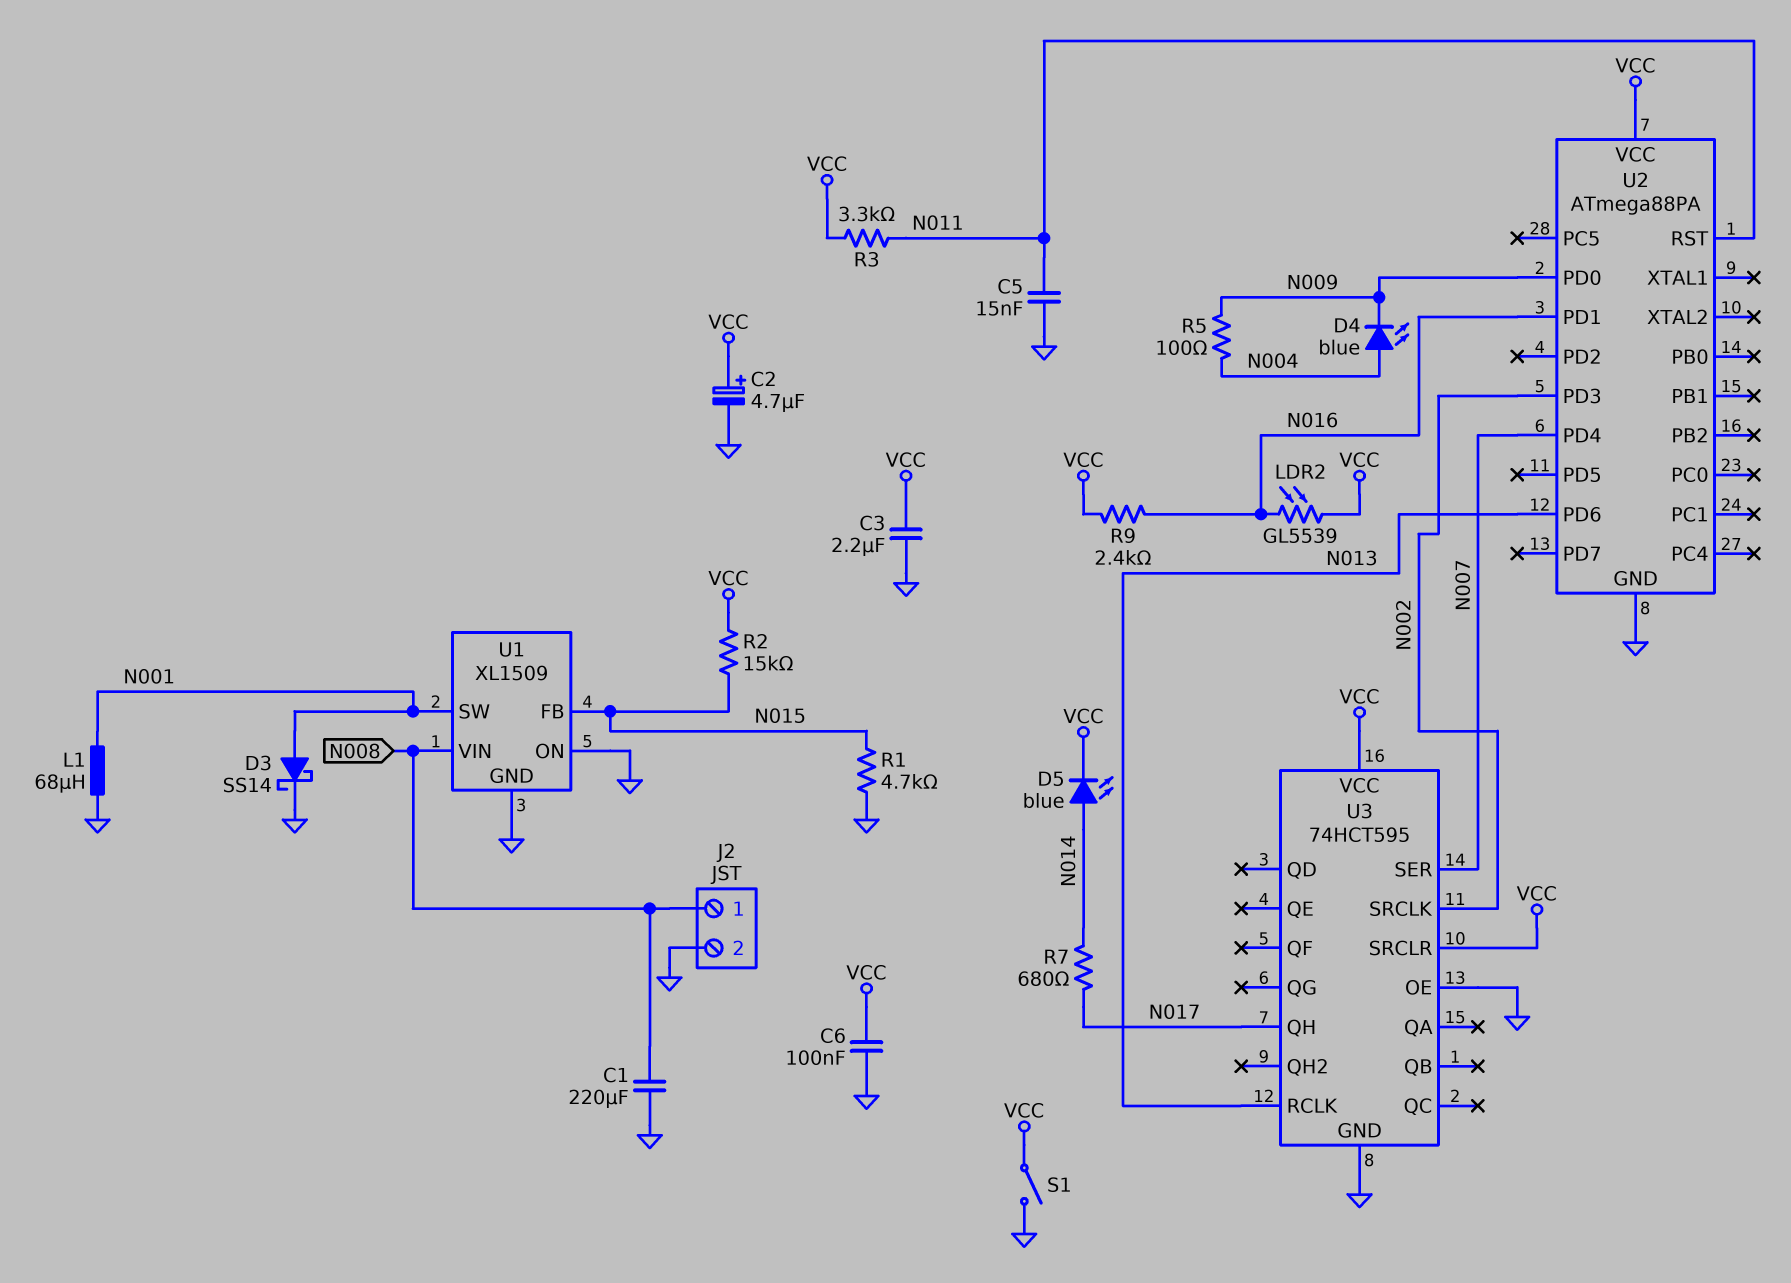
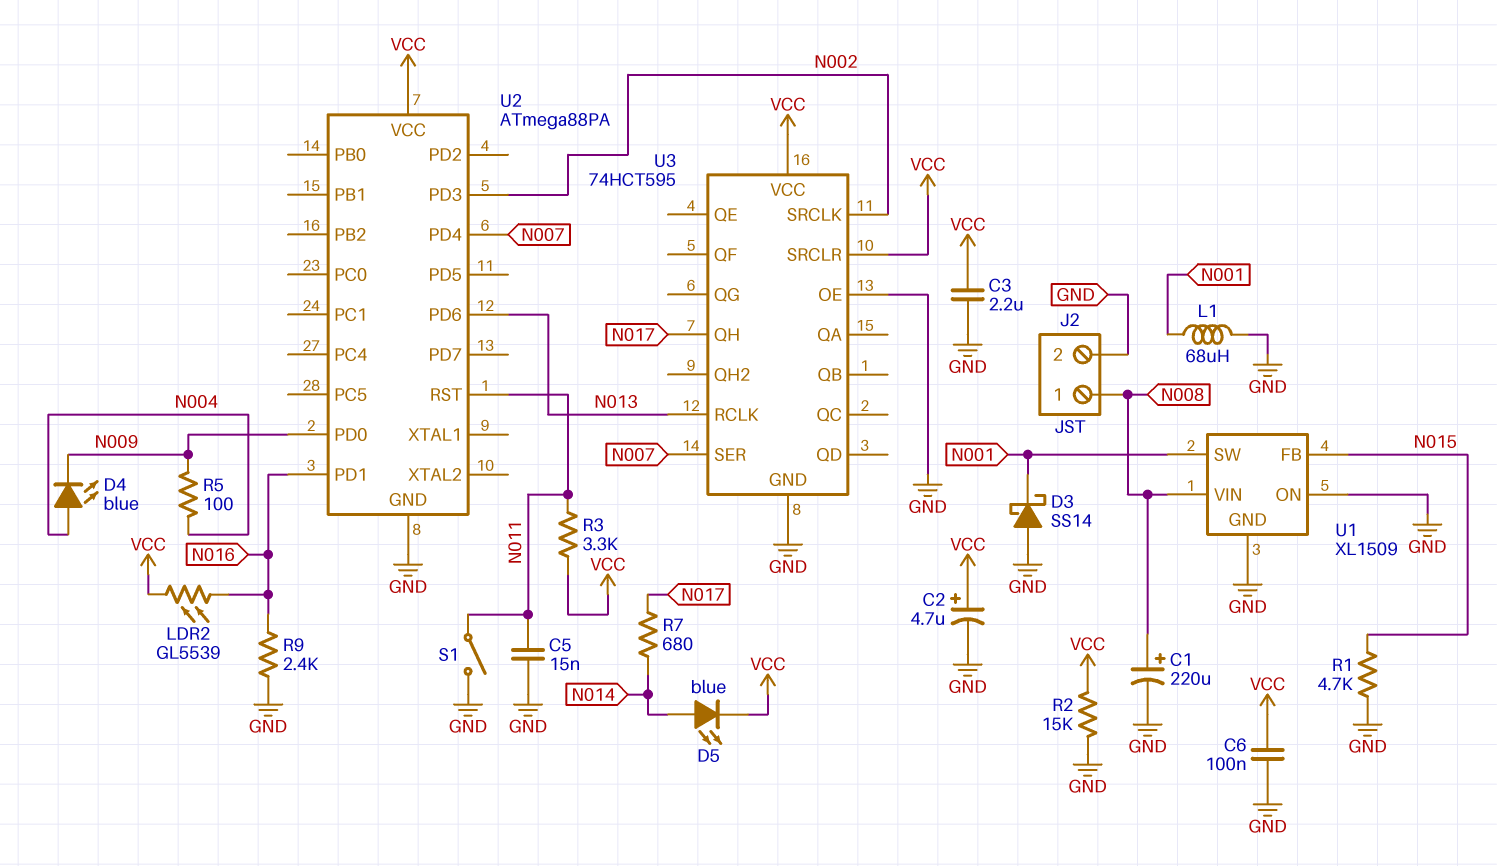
C1: 220uF (GND, N008) -> 220uF (plus N008, minus GND)
D3: schottky SS14 (A N001, K GND) -> schottky SS14 (A GND, K N001)
R2: 15k (N015, VCC) -> 15k (GND, VCC)
R9: 2.4k (N016, VCC) -> 2.4k (GND, N016)
S1: switch (GND, VCC) -> switch (GND, N011)

